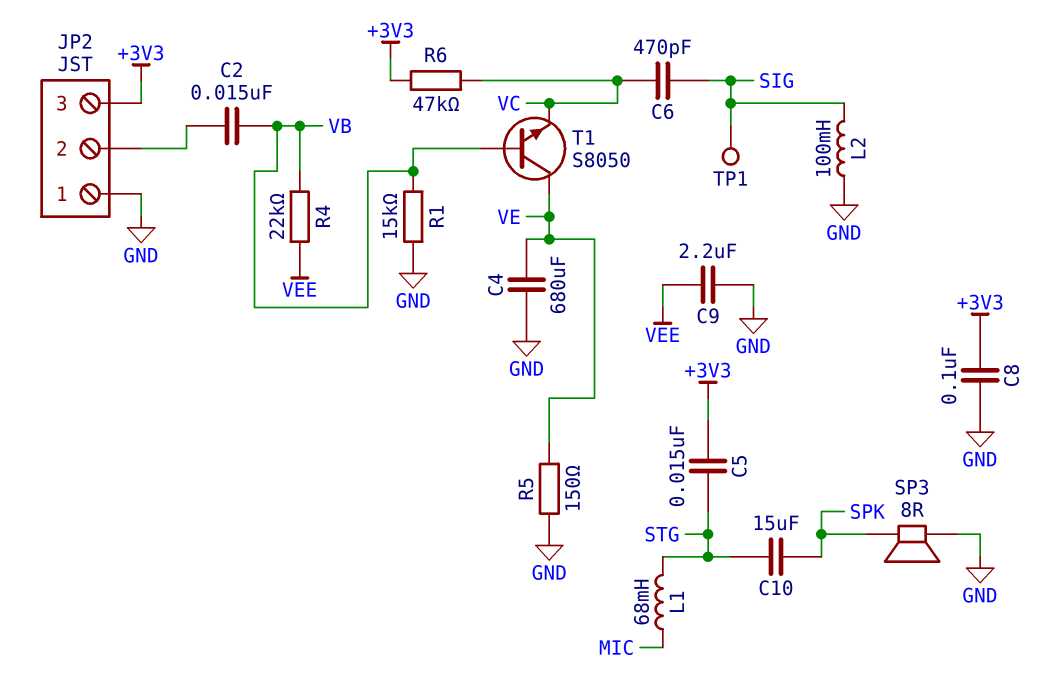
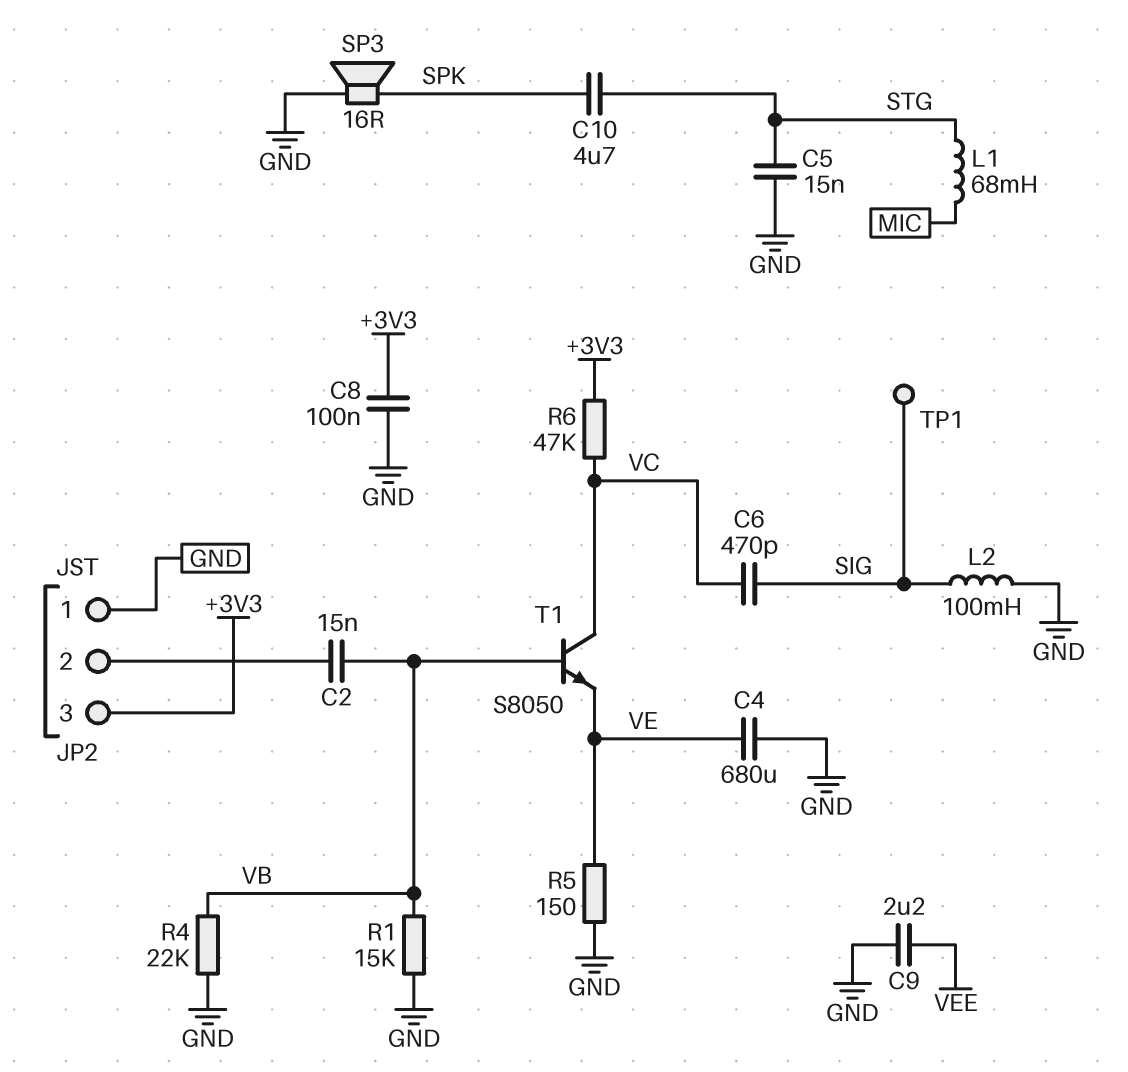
C5: 15nF (+3V3, STG) -> 15nF (GND, STG)
C10: 15uF (SPK, STG) -> 4.7uF (SPK, STG)
R4: 22k (VB, VEE) -> 22k (GND, VB)
SP3: speaker 8R (GND, SPK) -> speaker 16R (GND, SPK)
T1: NPN S8050 (B VB, C VE, E VC) -> NPN S8050 (B VB, C VC, E VE)

